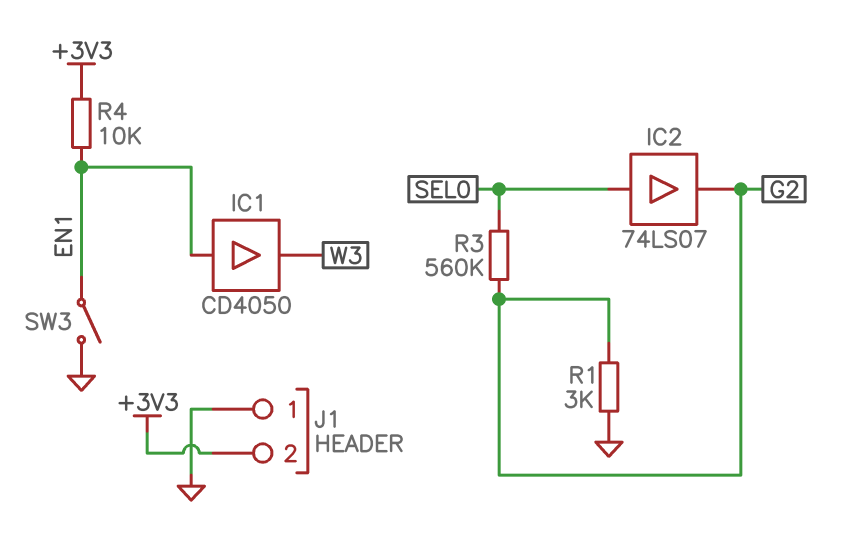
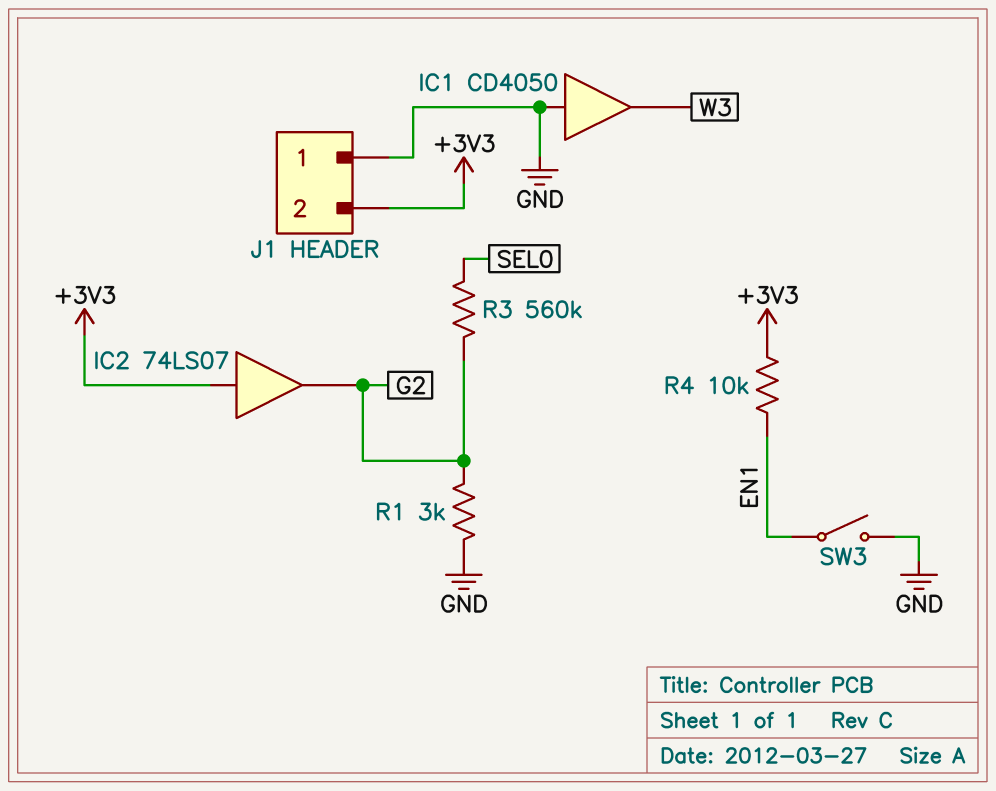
IC1: buffer CD4050 (in EN1, out W3) -> buffer CD4050 (in GND, out W3)
IC2: buffer 74LS07 (in SEL0, out G2) -> buffer 74LS07 (in +3V3, out G2)

